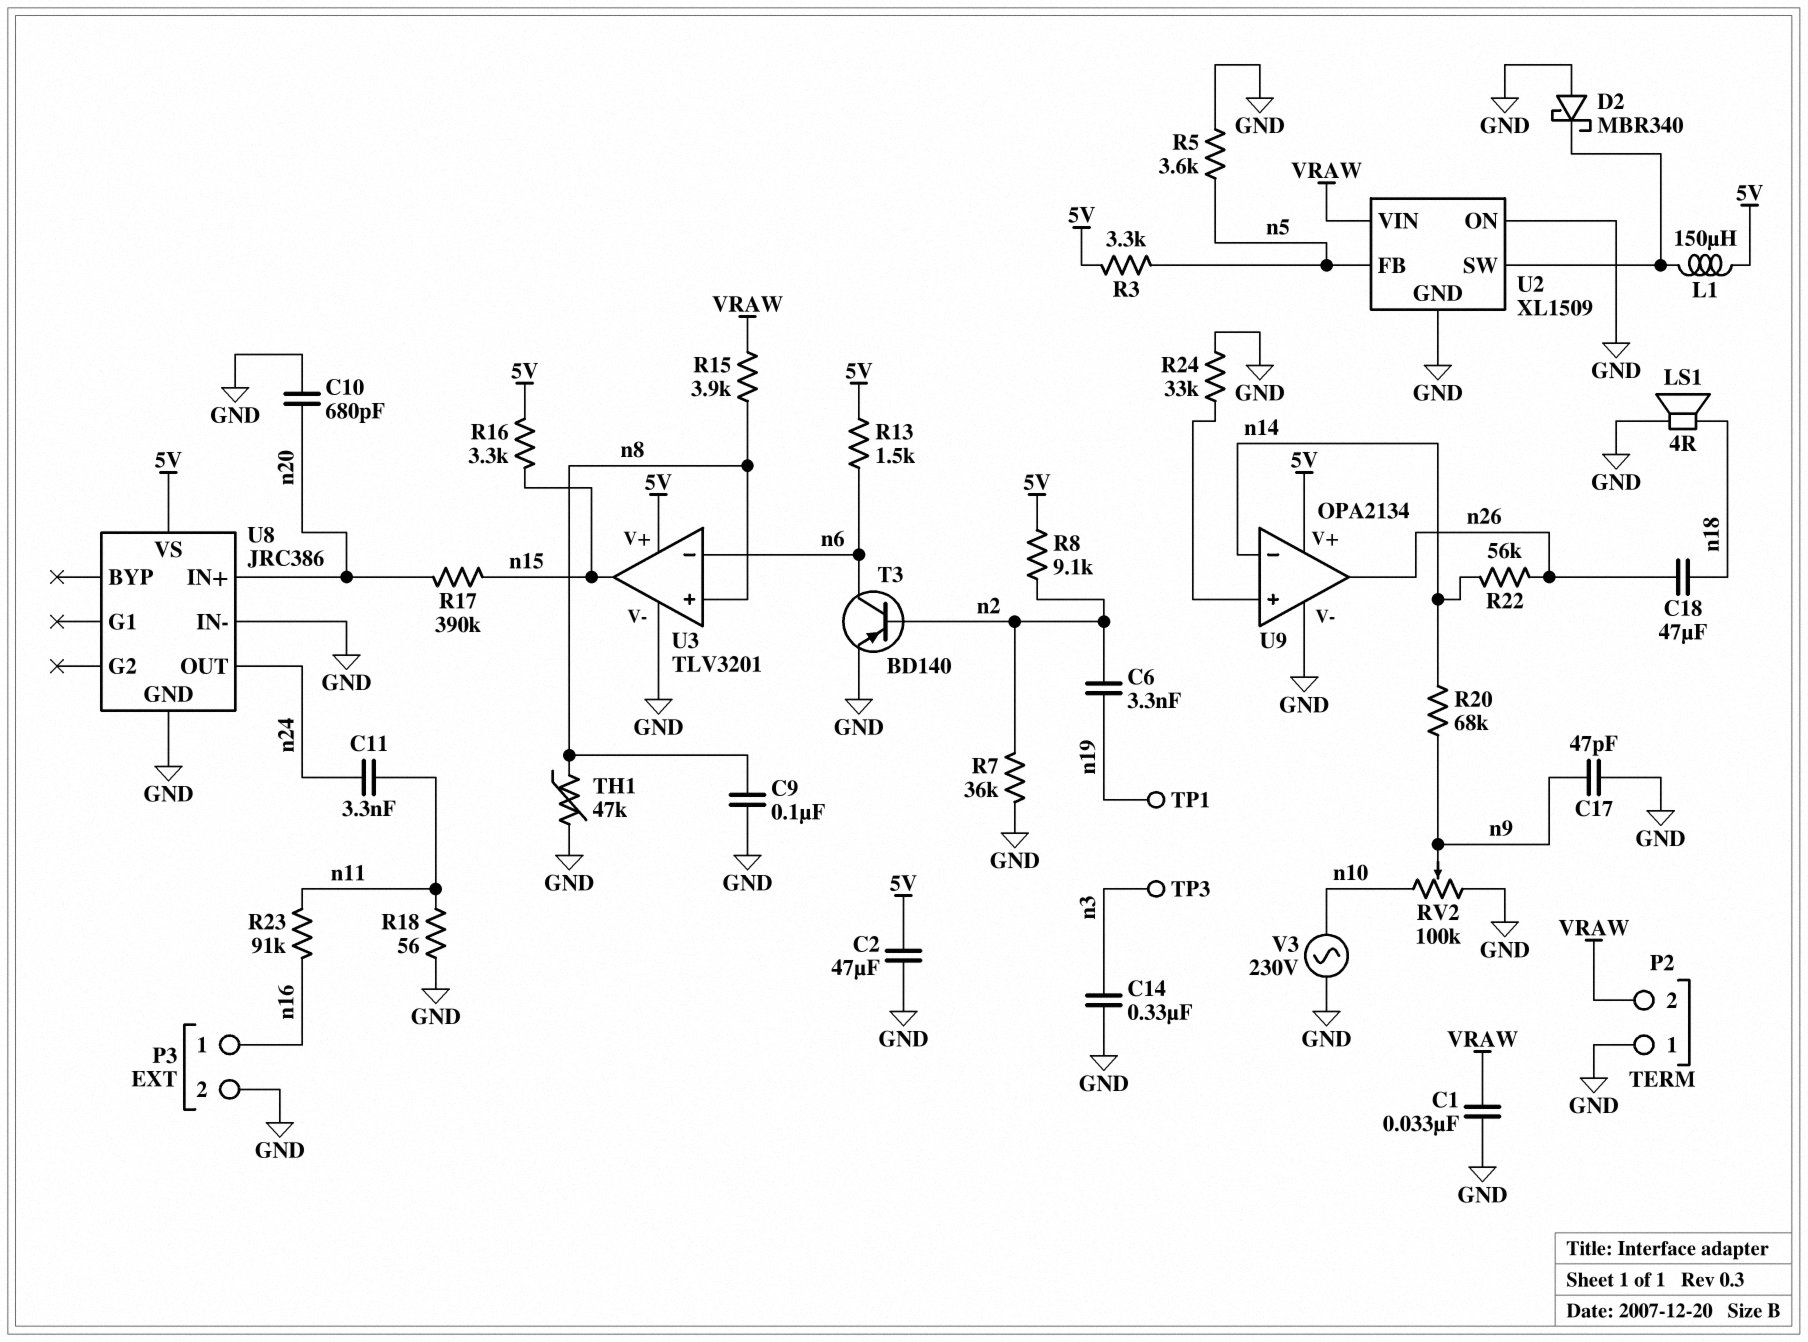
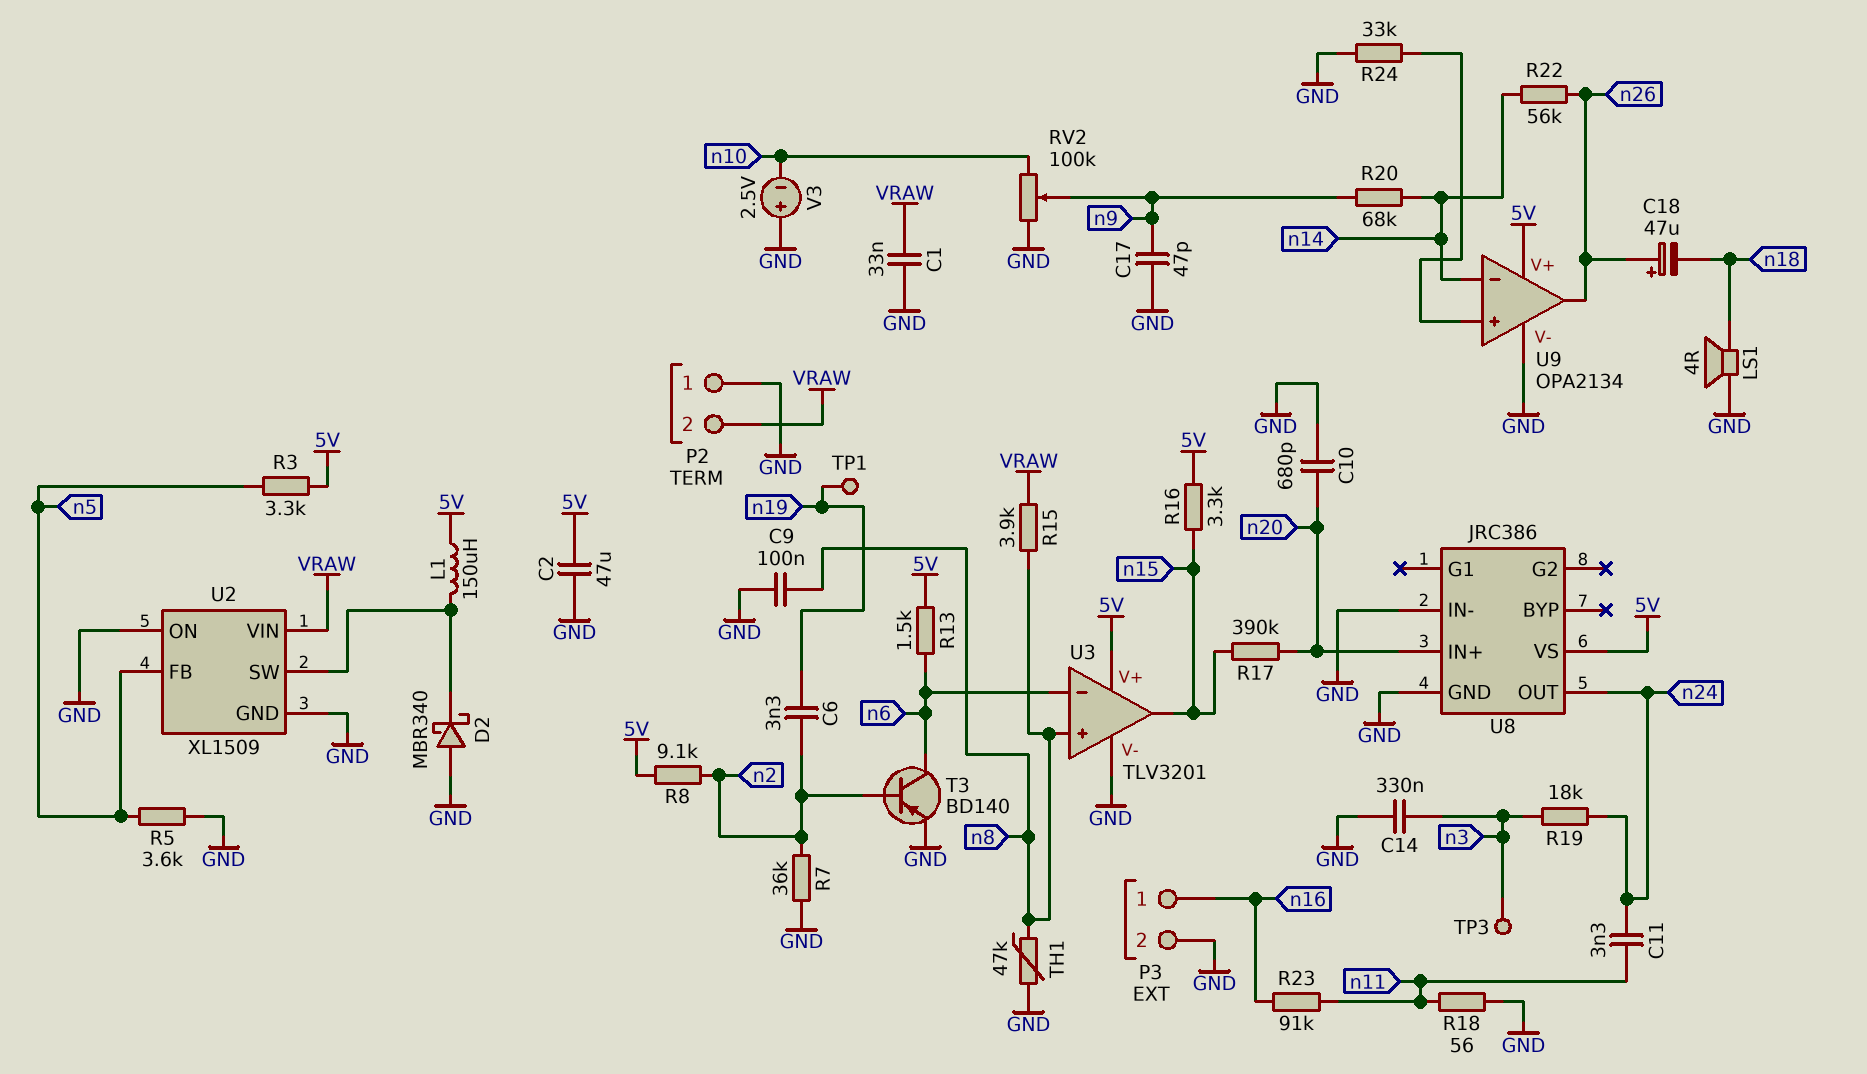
C18: 47uF (n18, n26) -> 47uF (plus n26, minus n18)
R19: none -> 18k (n3, n24)
V3: AC 230V (GND, n10) -> 2.5V (plus GND, minus n10)

